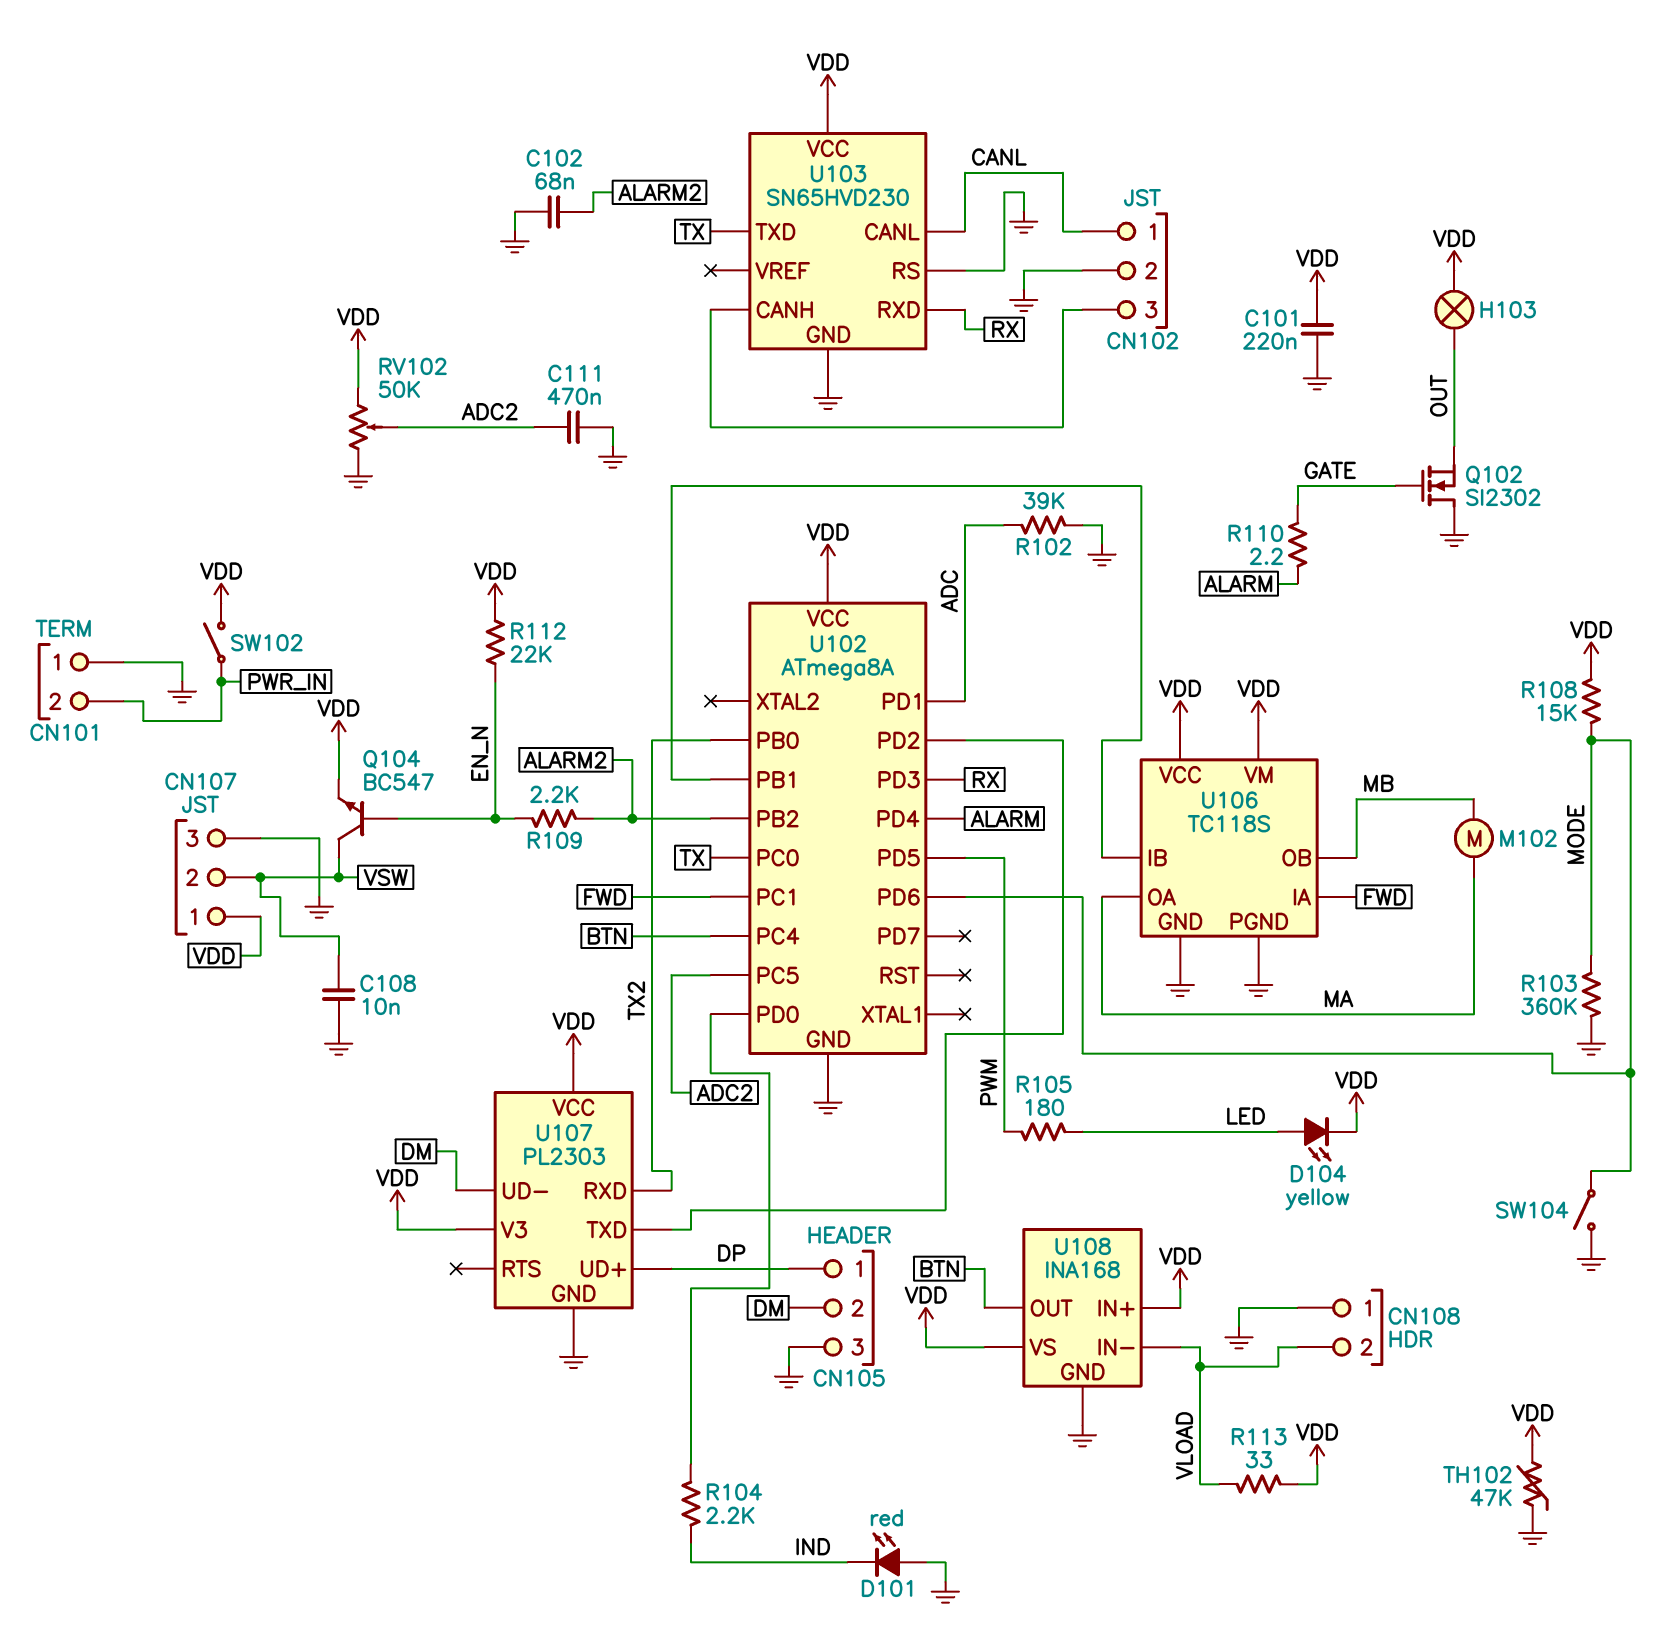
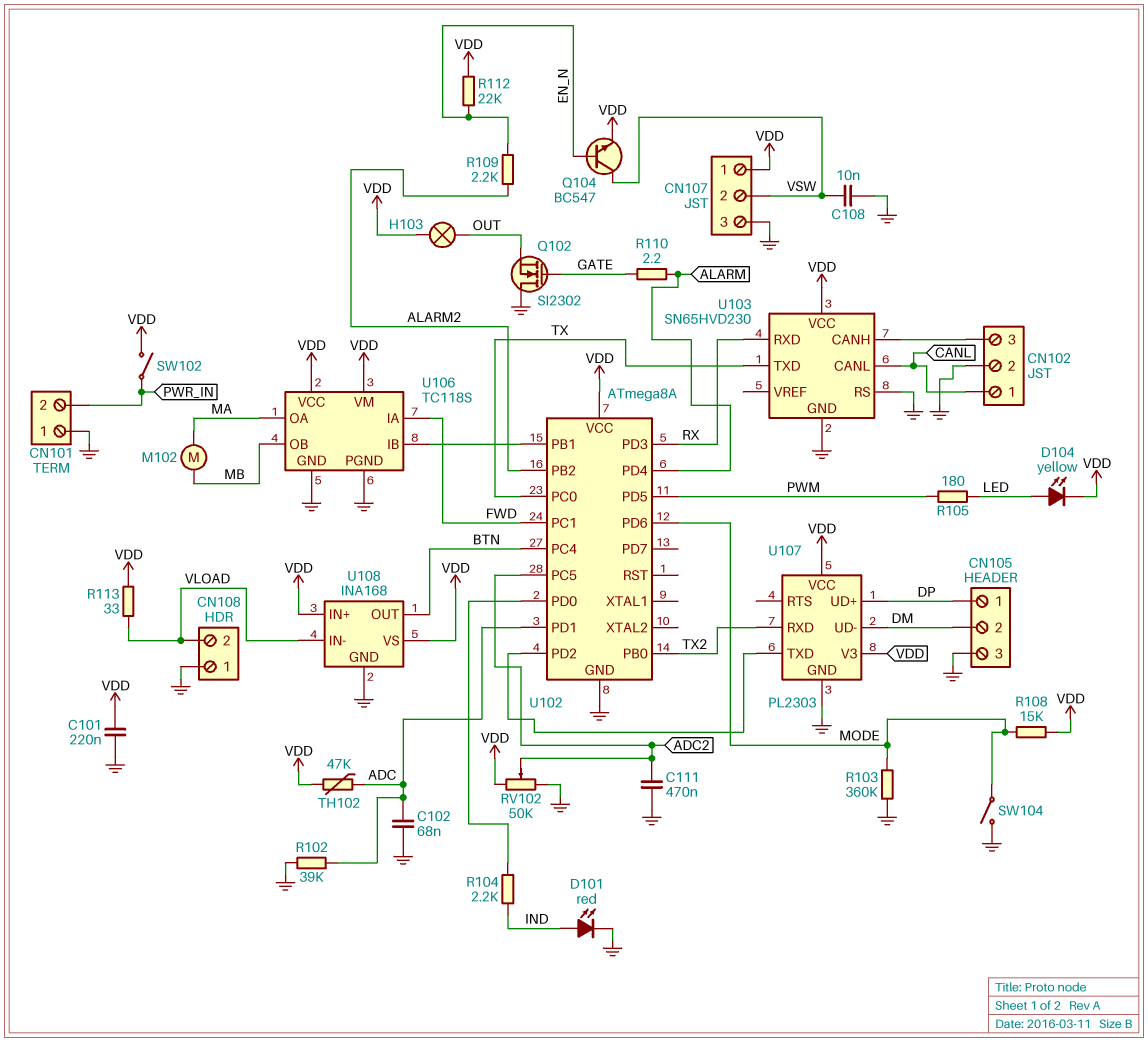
C102: 68nF (ALARM2, GND) -> 68nF (ADC, GND)
D101: LED red (A GND, K IND) -> LED red (A IND, K GND)
TH102: 47k (GND, VDD) -> 47k (ADC, VDD)

